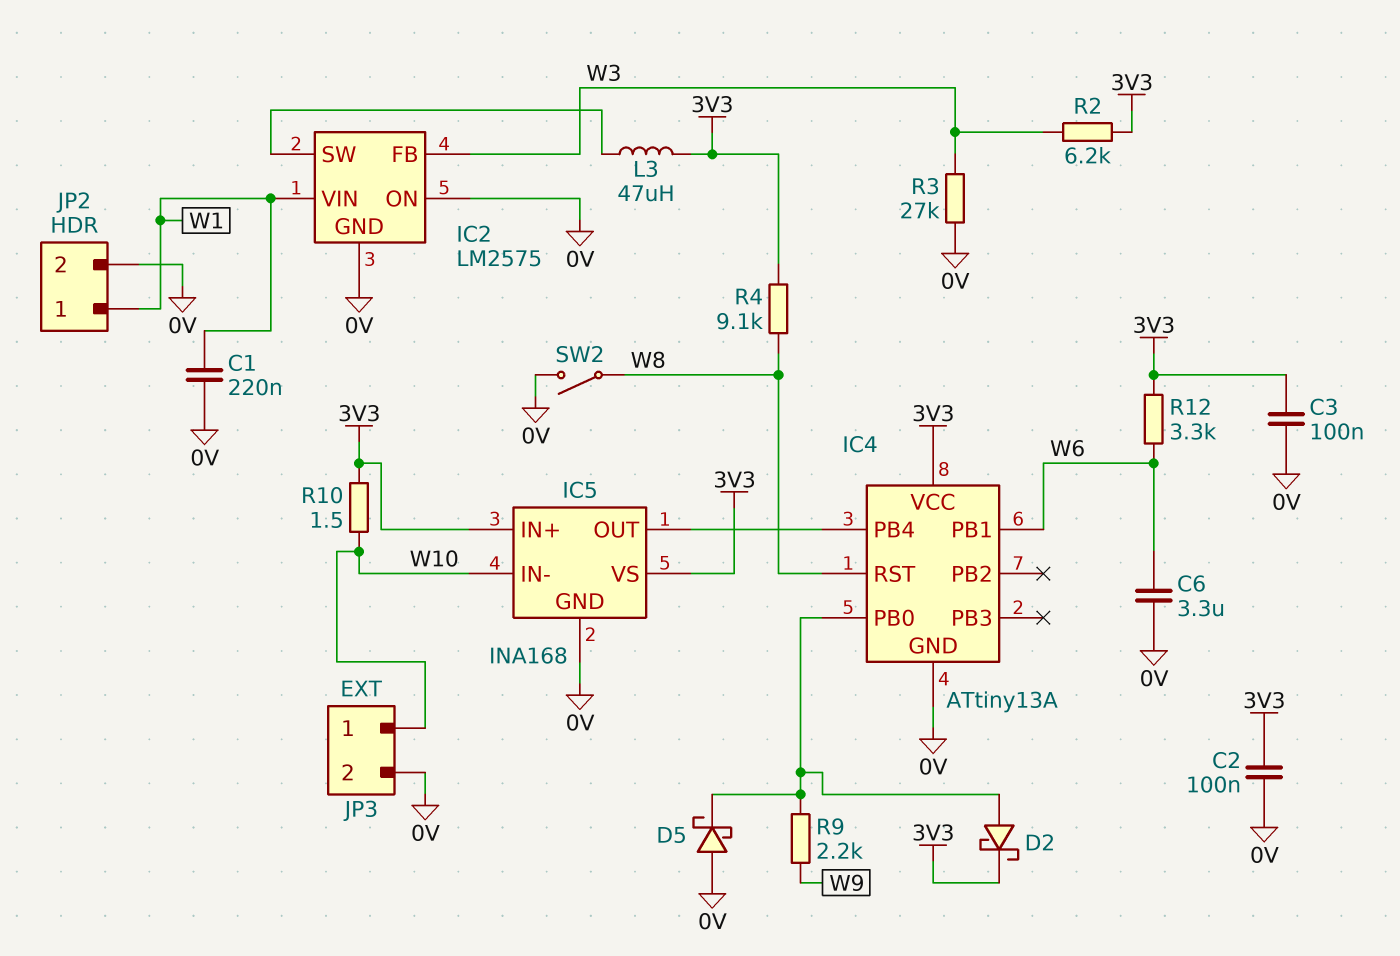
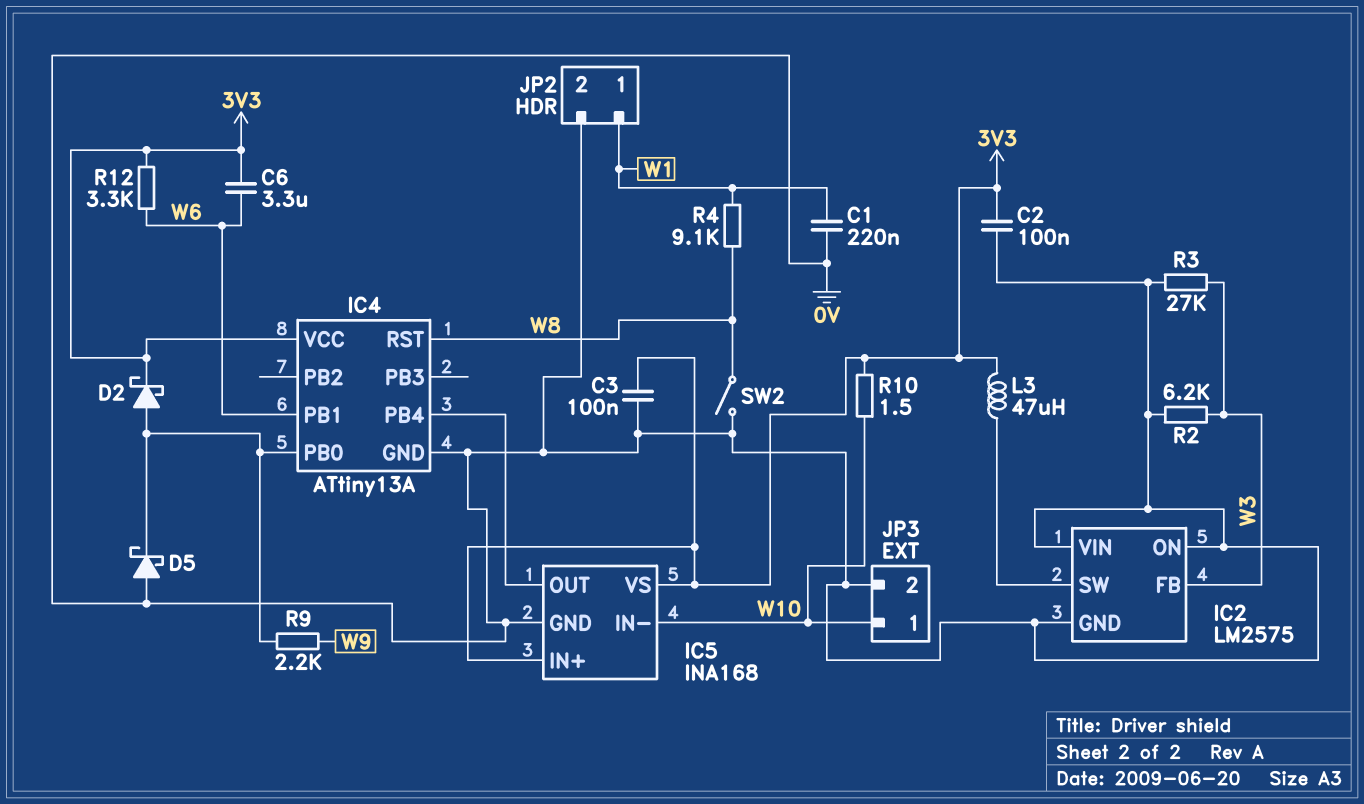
C6: 3.3uF (0V, W6) -> 3.3uF (3V3, W6)
IC2 pin VIN: W1 -> 0V
R2: 6.2k (3V3, W3) -> 6.2k (0V, W3)
R4: 9.1k (3V3, W8) -> 9.1k (W1, W8)

